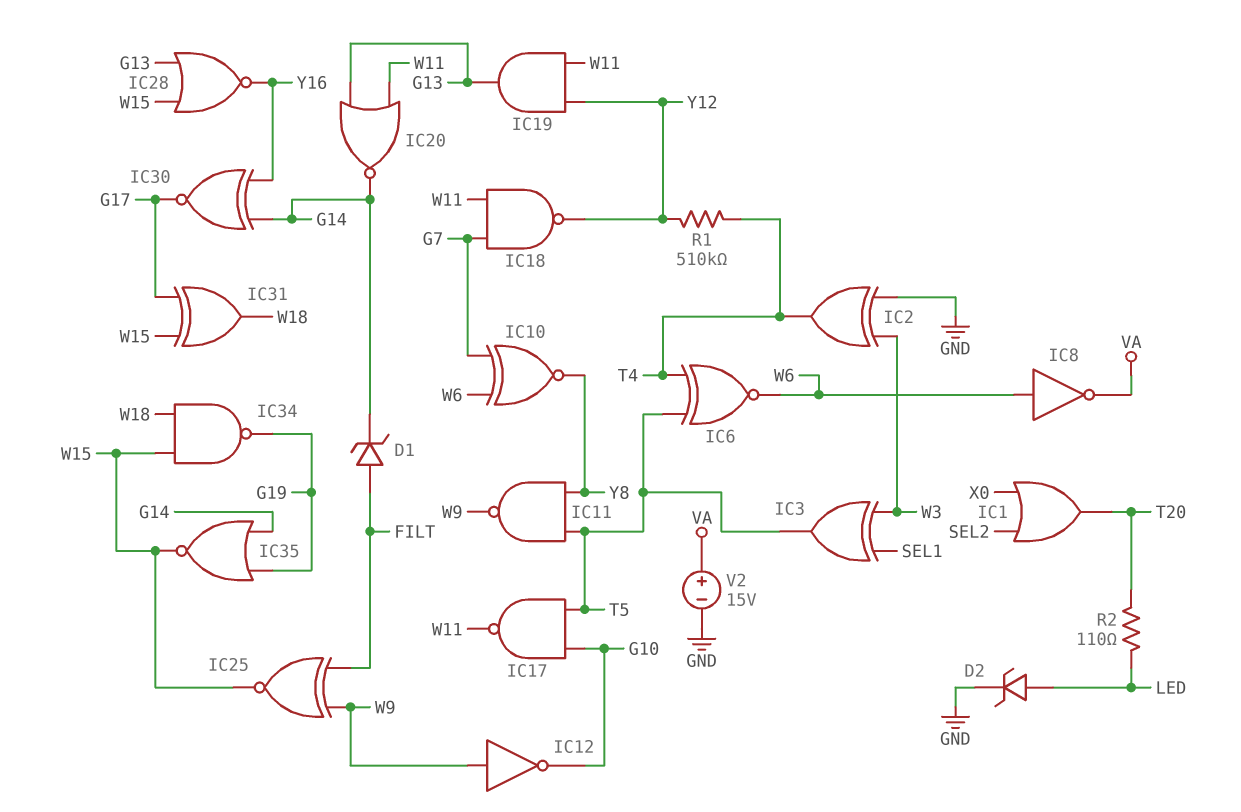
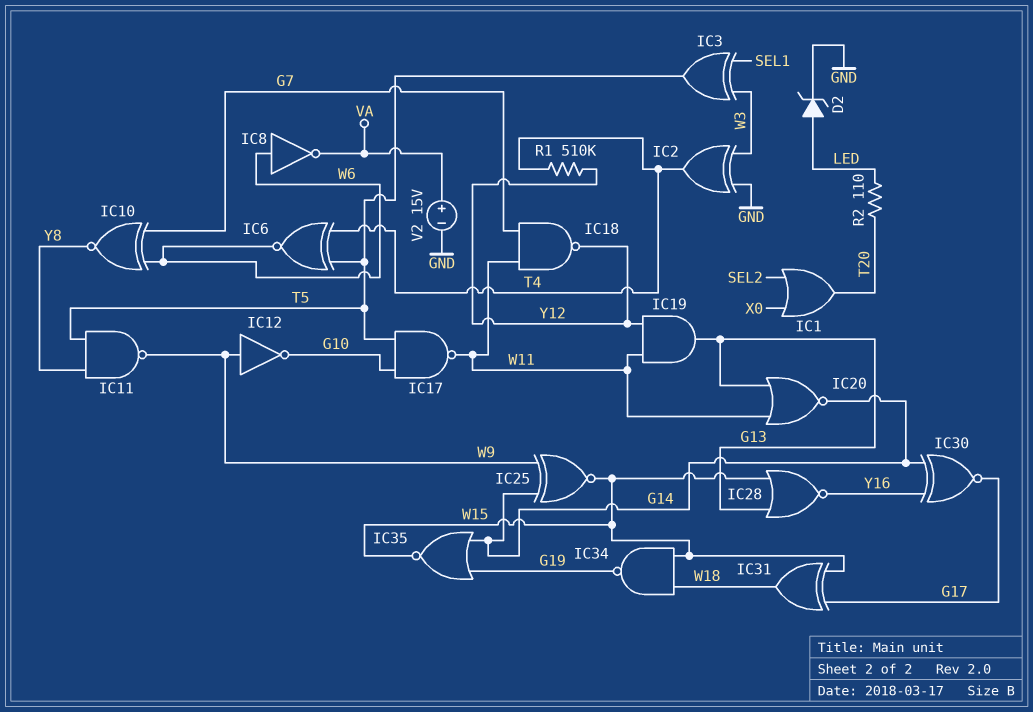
D1: zener (A FILT, K G14) -> none
IC25: XNOR (in FILT, in W9, out W15) -> XNOR (in G14, in W9, out W15)

